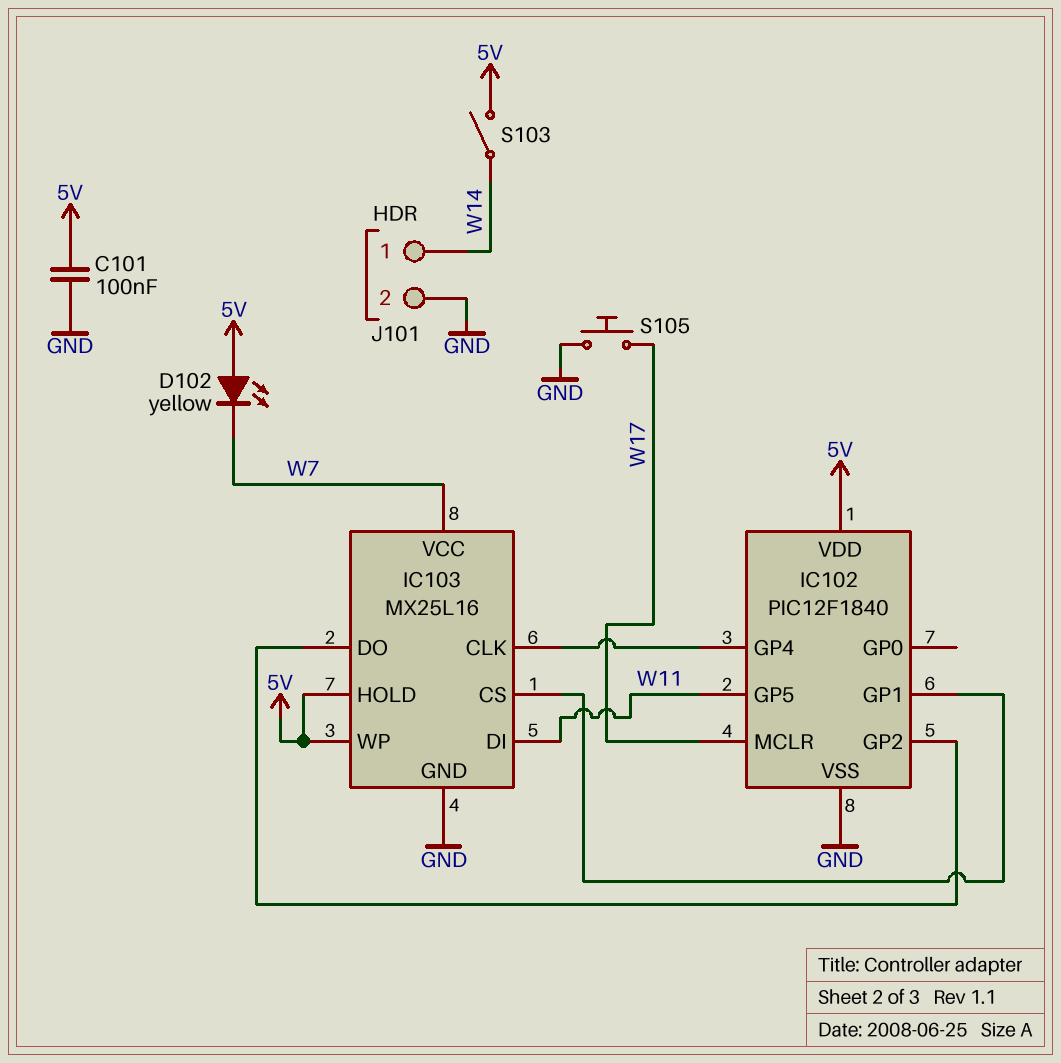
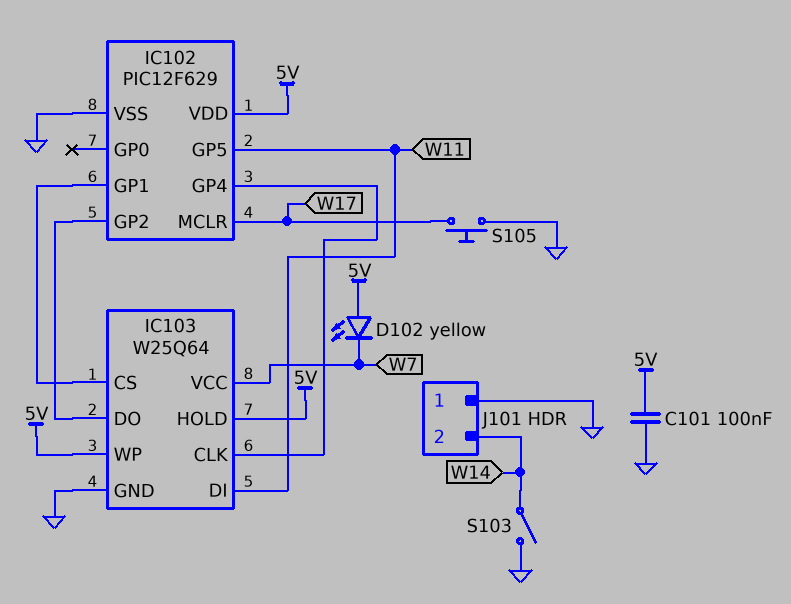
IC102: PIC12F1840 -> PIC12F629
IC103: MX25L16 -> W25Q64
J101 pin 1: W14 -> GND
J101 pin 2: GND -> W14
S103: switch (5V, W14) -> switch (GND, W14)

